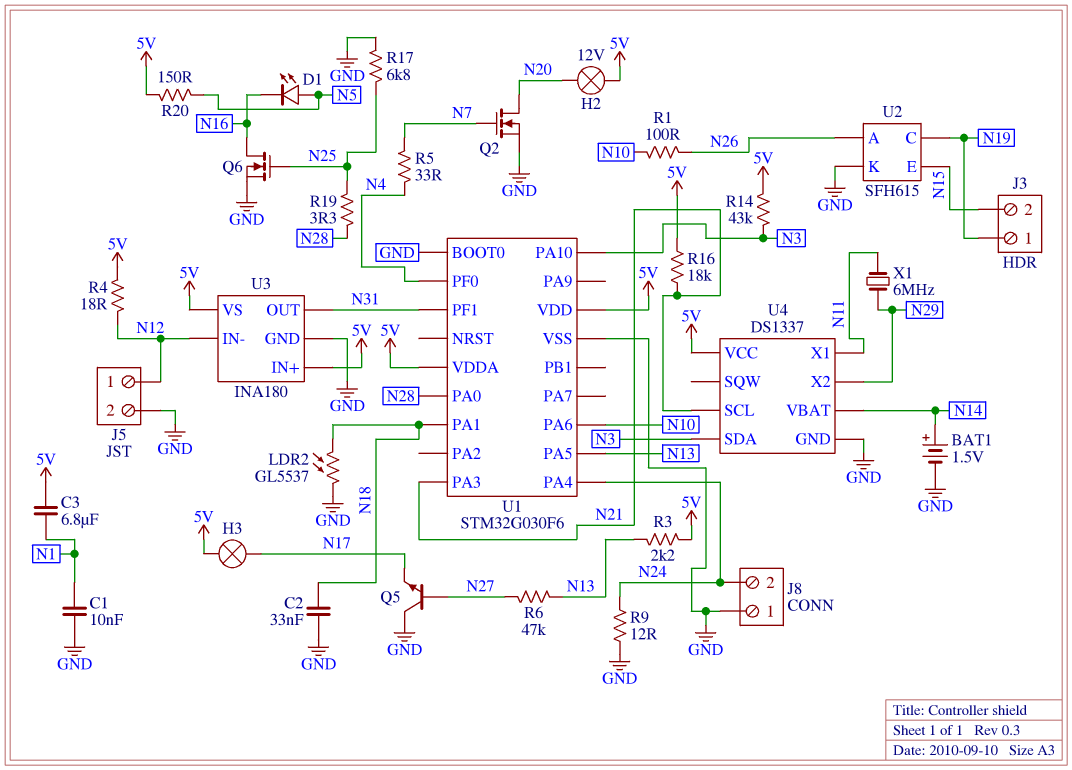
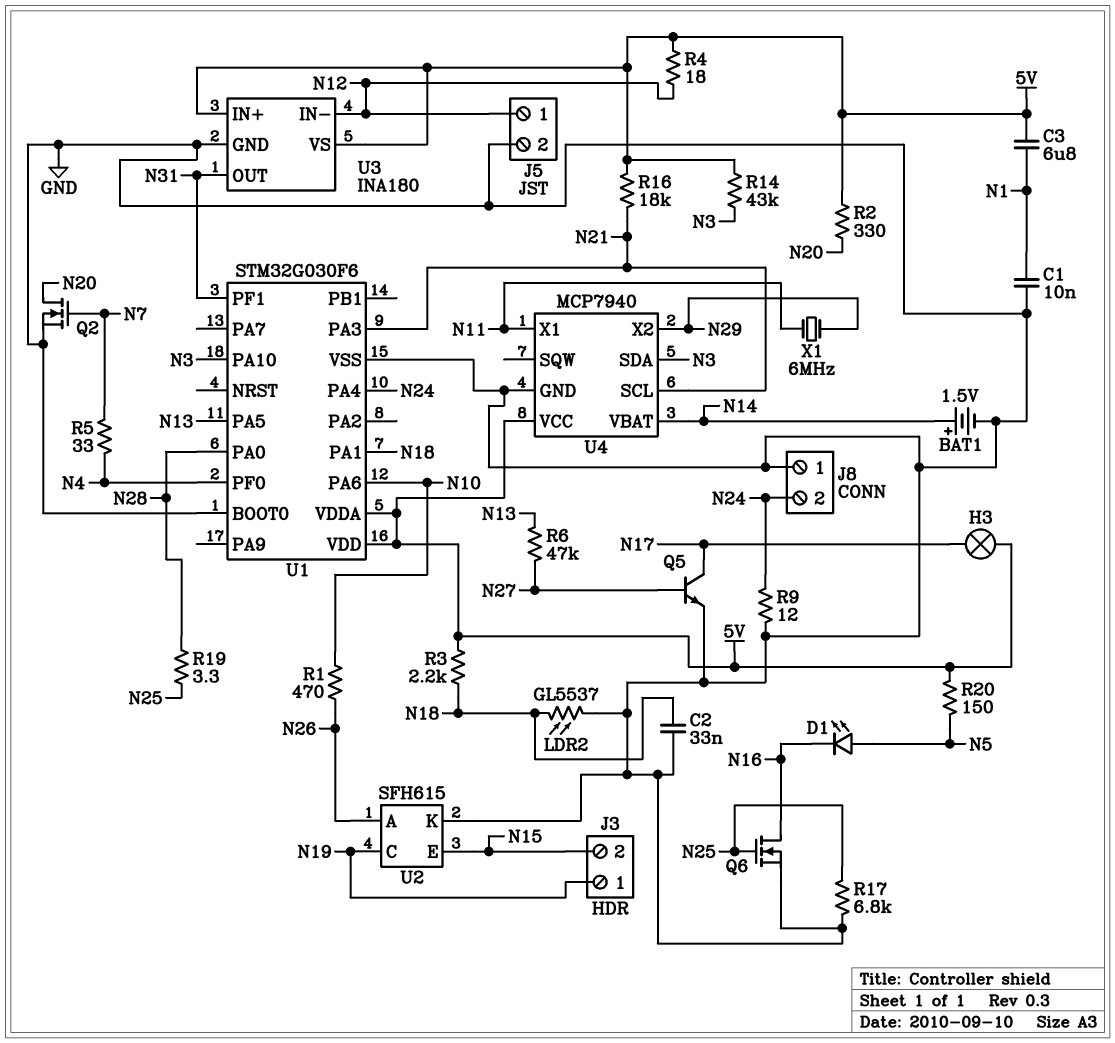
H2: lamp 12V (5V, N20) -> none
Q5: NPN (B N27, C GND, E N17) -> NPN (B N27, C N17, E GND)
R1: 100 (N10, N26) -> 470 (N10, N26)
R2: none -> 330 (5V, N20)
R3: 2.2k (5V, N13) -> 2.2k (5V, N18)
U4: DS1337 -> MCP7940

